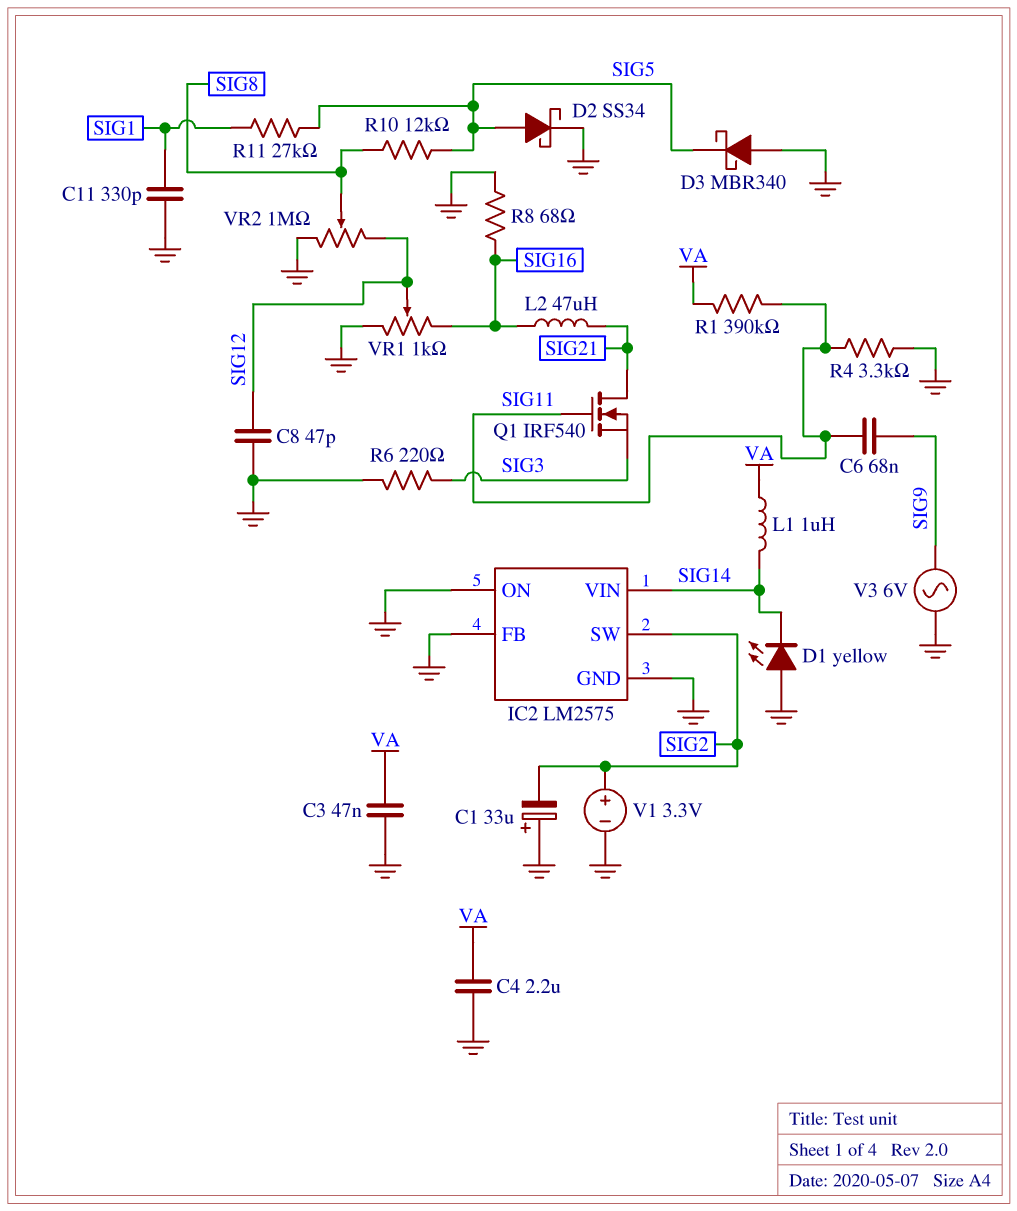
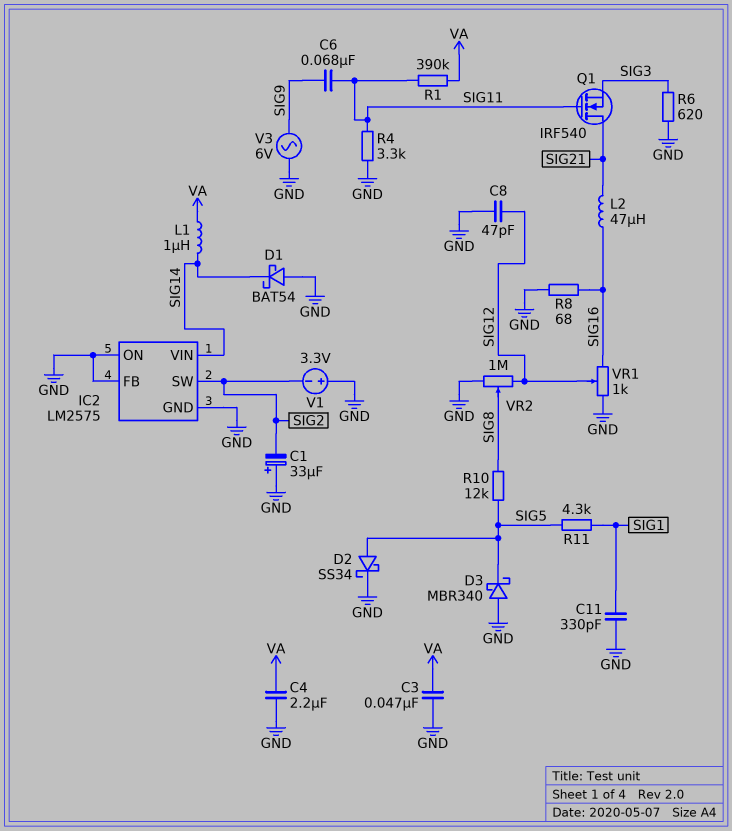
D1: LED yellow (A GND, K SIG14) -> schottky BAT54 (A GND, K SIG14)
R6: 220 (GND, SIG3) -> 620 (GND, SIG3)
R11: 27k (SIG1, SIG5) -> 4.3k (SIG1, SIG5)
V1: 3.3V (plus SIG2, minus GND) -> 3.3V (plus GND, minus SIG2)

